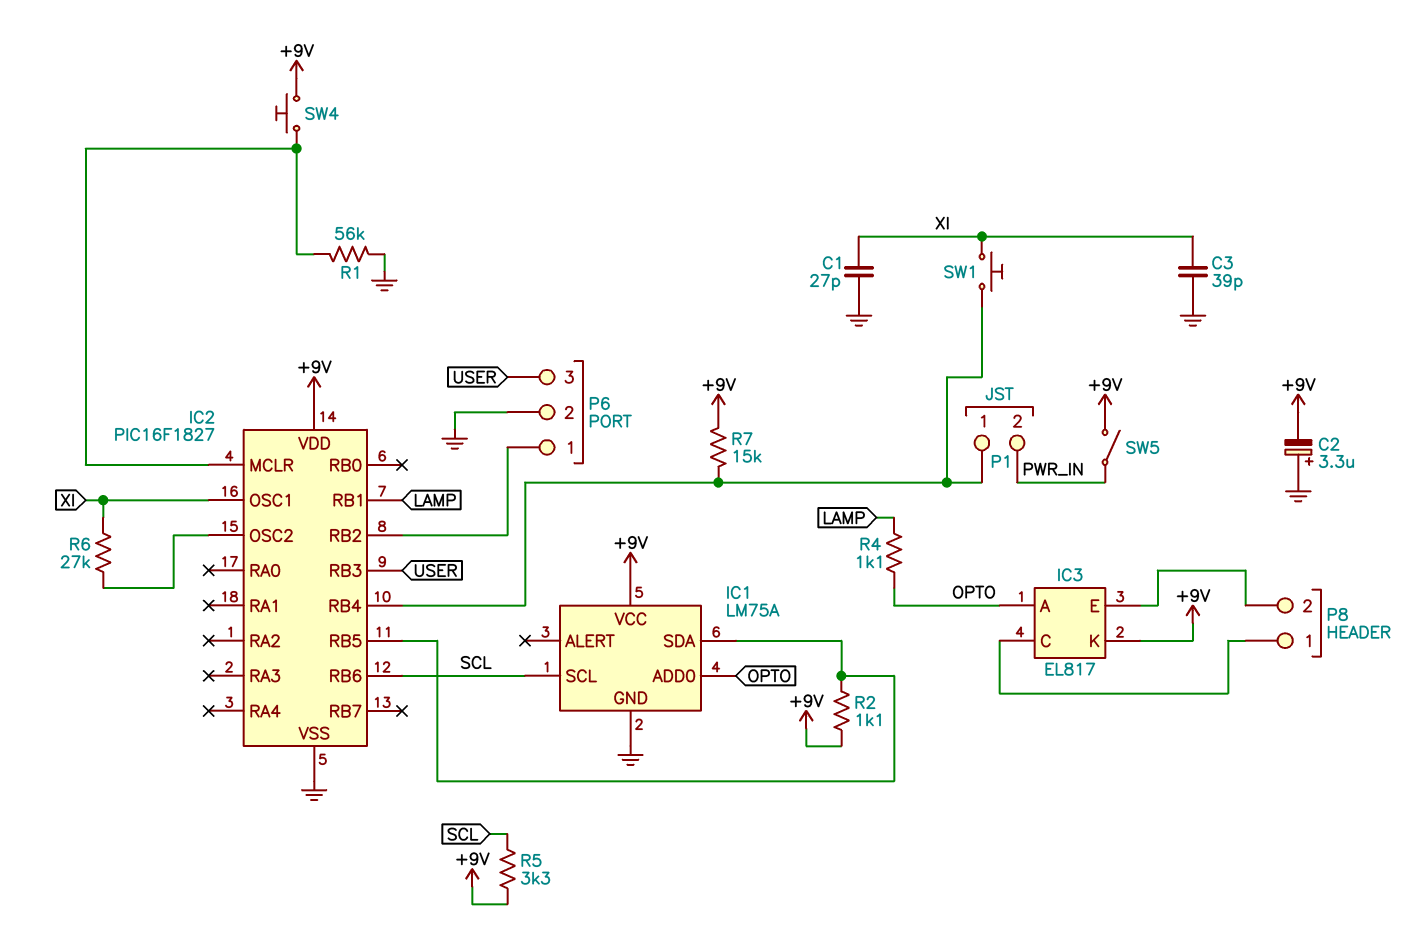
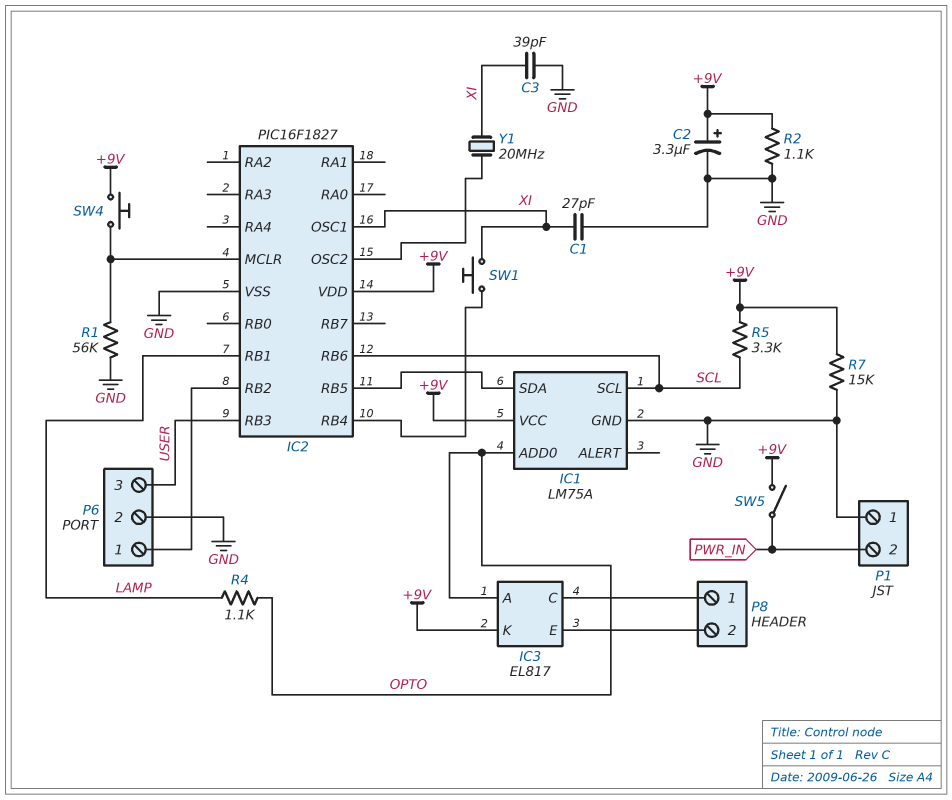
C2: 3.3uF (plus GND, minus +9V) -> 3.3uF (plus +9V, minus GND)
P1 pin 1: IC2/RB4 -> GND
R2: 1.1k (+9V, IC1/SDA) -> 1.1k (+9V, GND)
R6: 27k (IC2/OSC2, XI) -> none
R7: 15k (+9V, IC2/RB4) -> 15k (+9V, GND)
Y1: none -> 20MHz (IC2/OSC2, XI)

